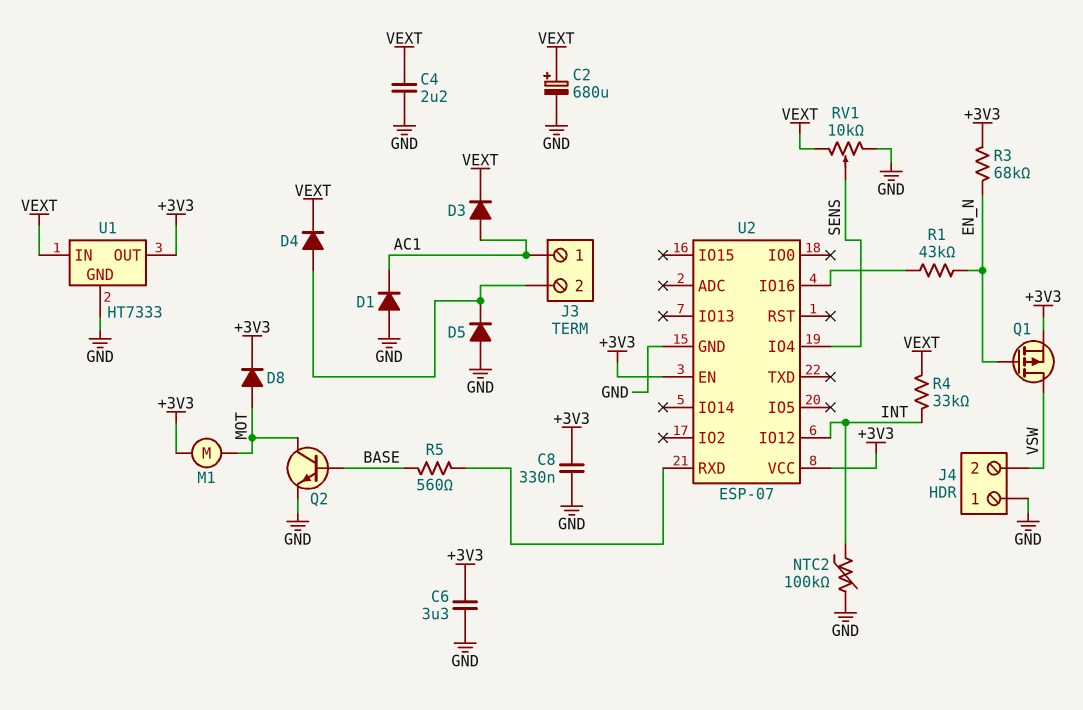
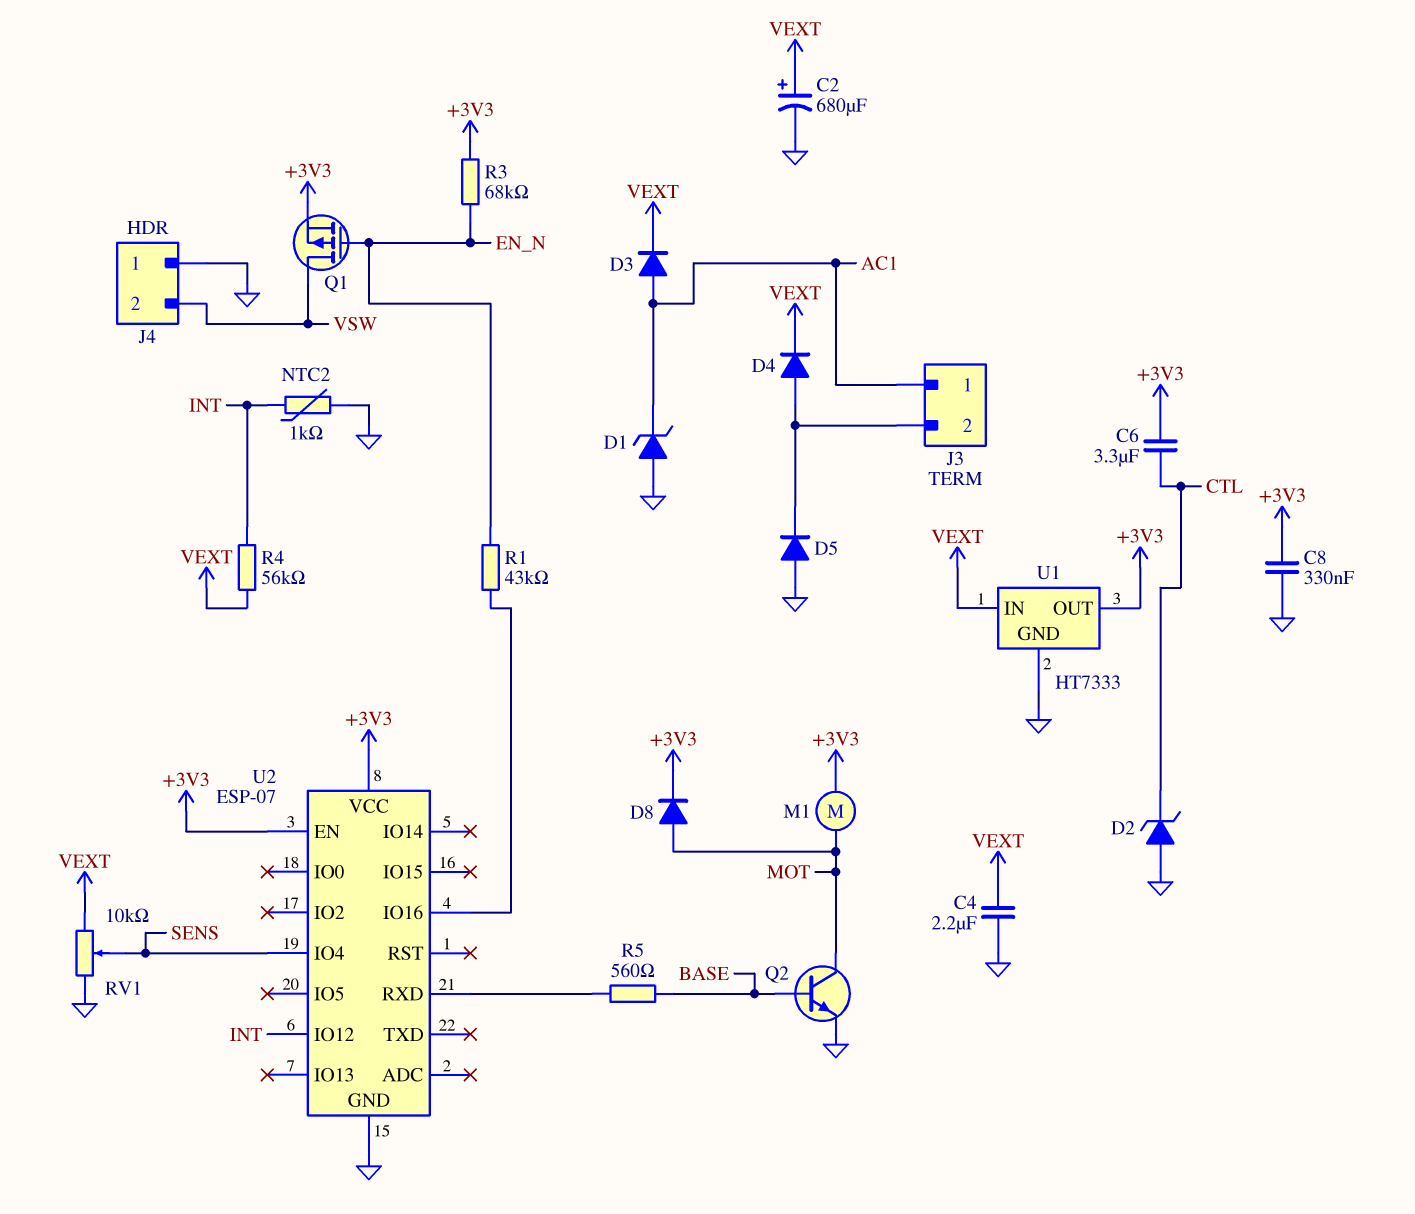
C6: 3.3uF (+3V3, GND) -> 3.3uF (+3V3, CTL)
D1: diode (A GND, K AC1) -> zener (A GND, K AC1)
D2: none -> zener (A GND, K CTL)
NTC2: 100k (GND, INT) -> 1k (GND, INT)
R4: 33k (INT, VEXT) -> 56k (INT, VEXT)

